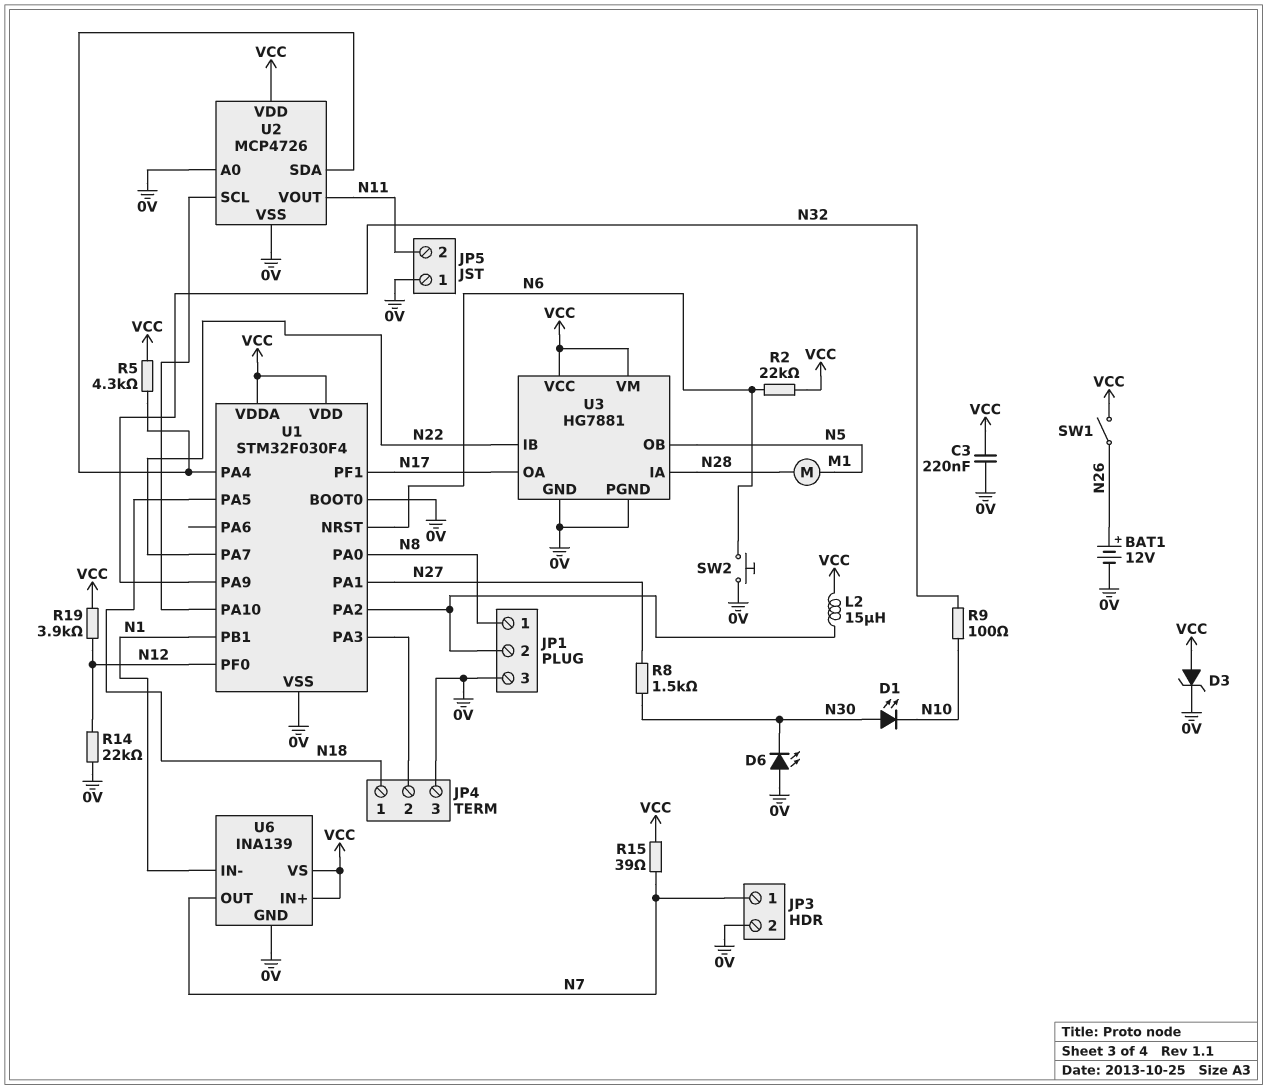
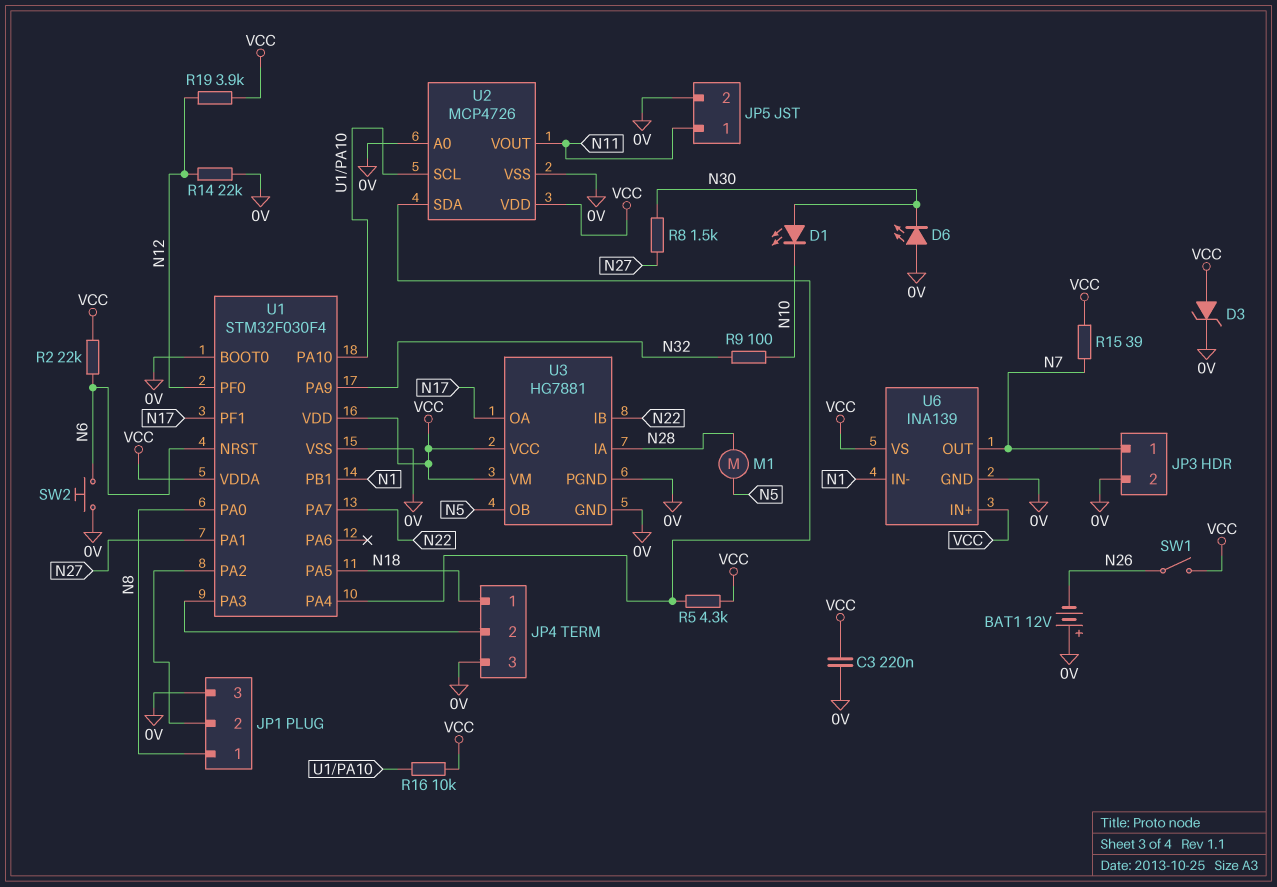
BAT1: 12V (plus N26, minus 0V) -> 12V (plus 0V, minus N26)
JP5 pin 1: 0V -> N11
JP5 pin 2: N11 -> 0V
L2: 15uH (JP1/2, VCC) -> none
R16: none -> 10k (U1/PA10, VCC)

